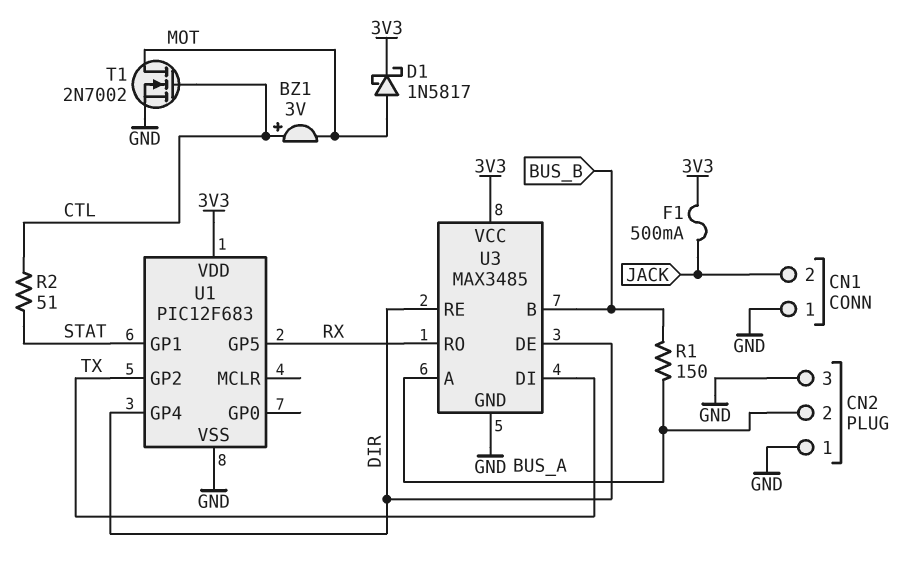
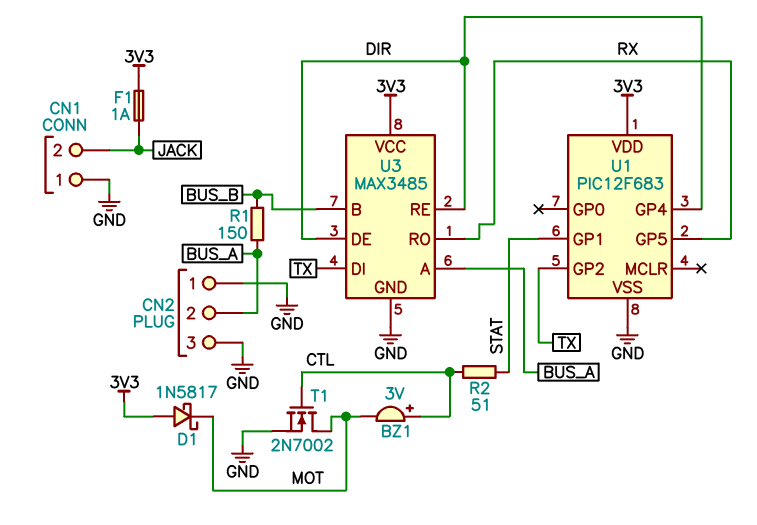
D1: schottky 1N5817 (A MOT, K 3V3) -> schottky 1N5817 (A 3V3, K MOT)
F1: 500mA (3V3, JACK) -> 1A (3V3, JACK)

